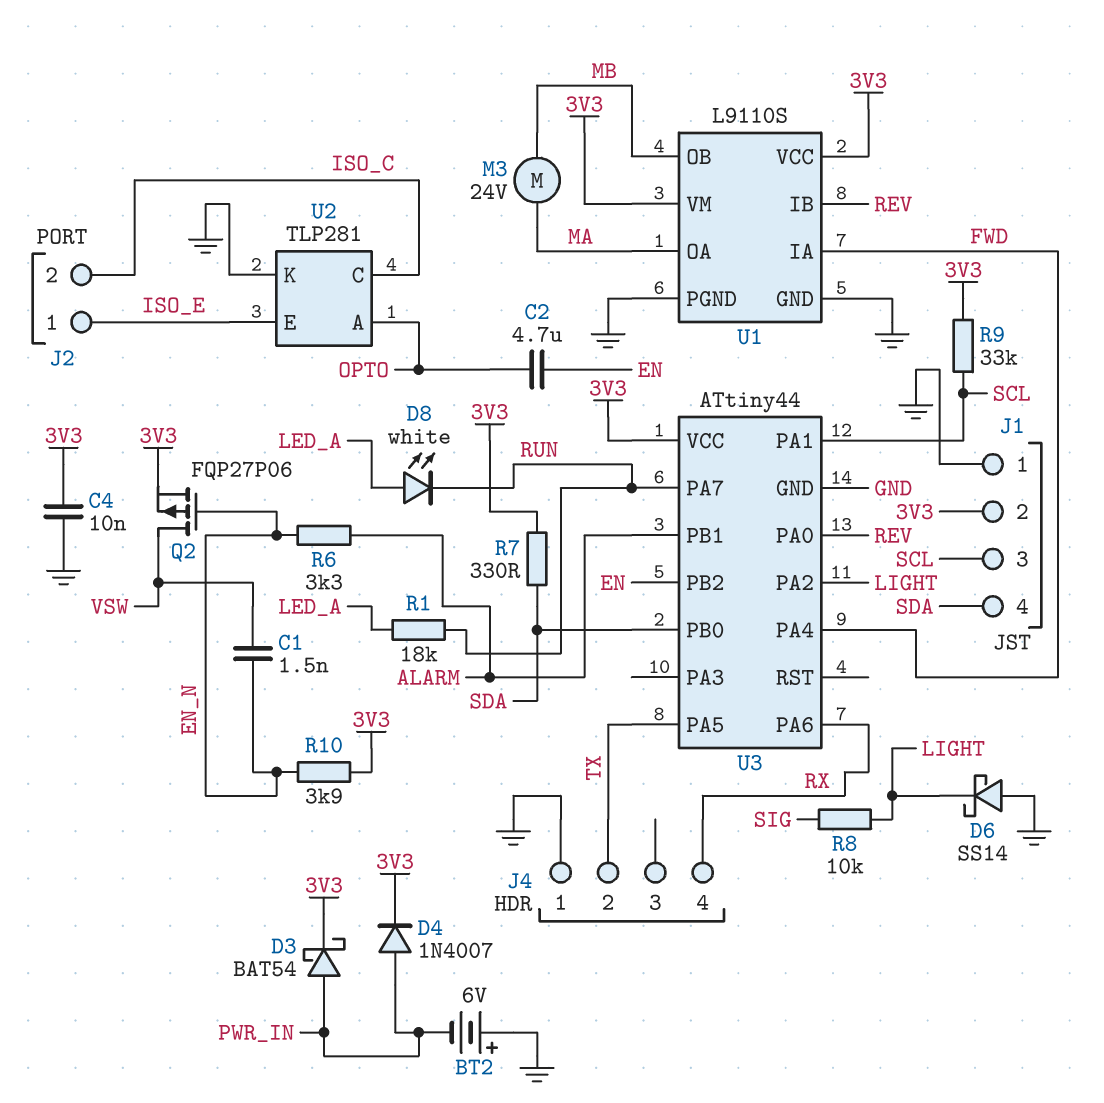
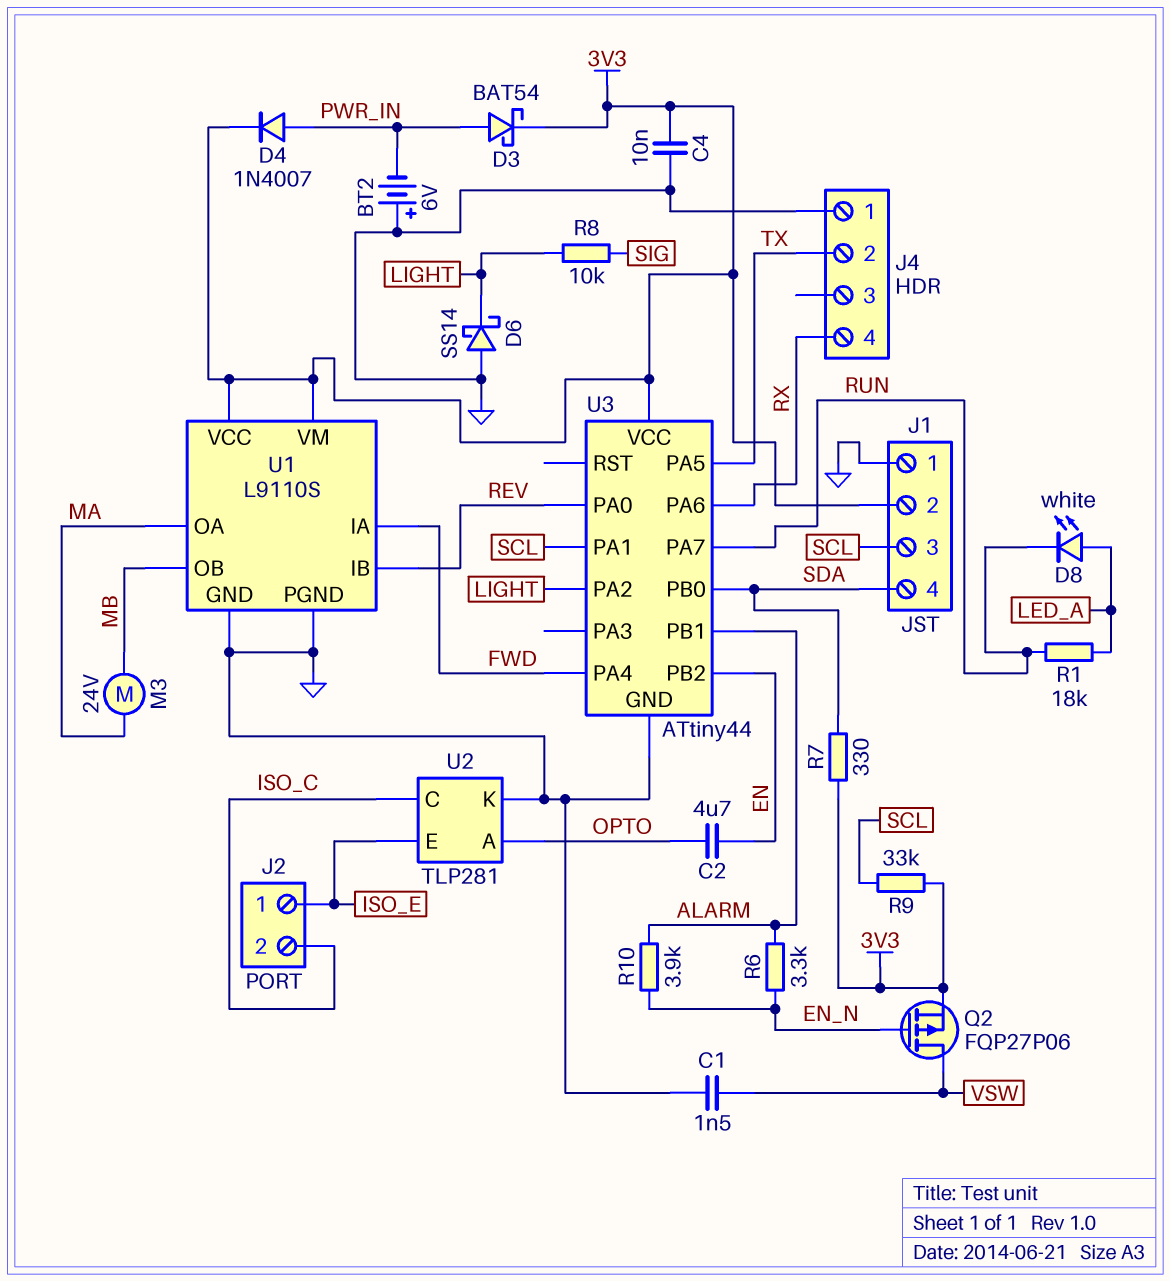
C1: 1.5nF (EN_N, VSW) -> 1.5nF (GND, VSW)
R10: 3.9k (3V3, EN_N) -> 3.9k (ALARM, EN_N)

